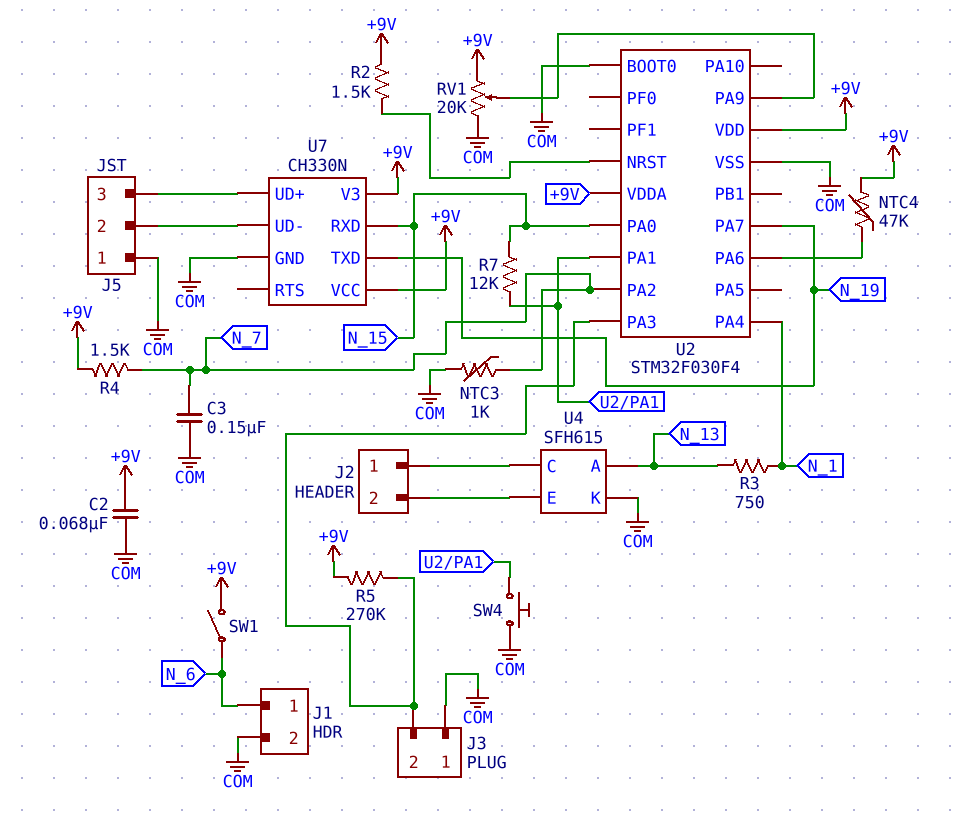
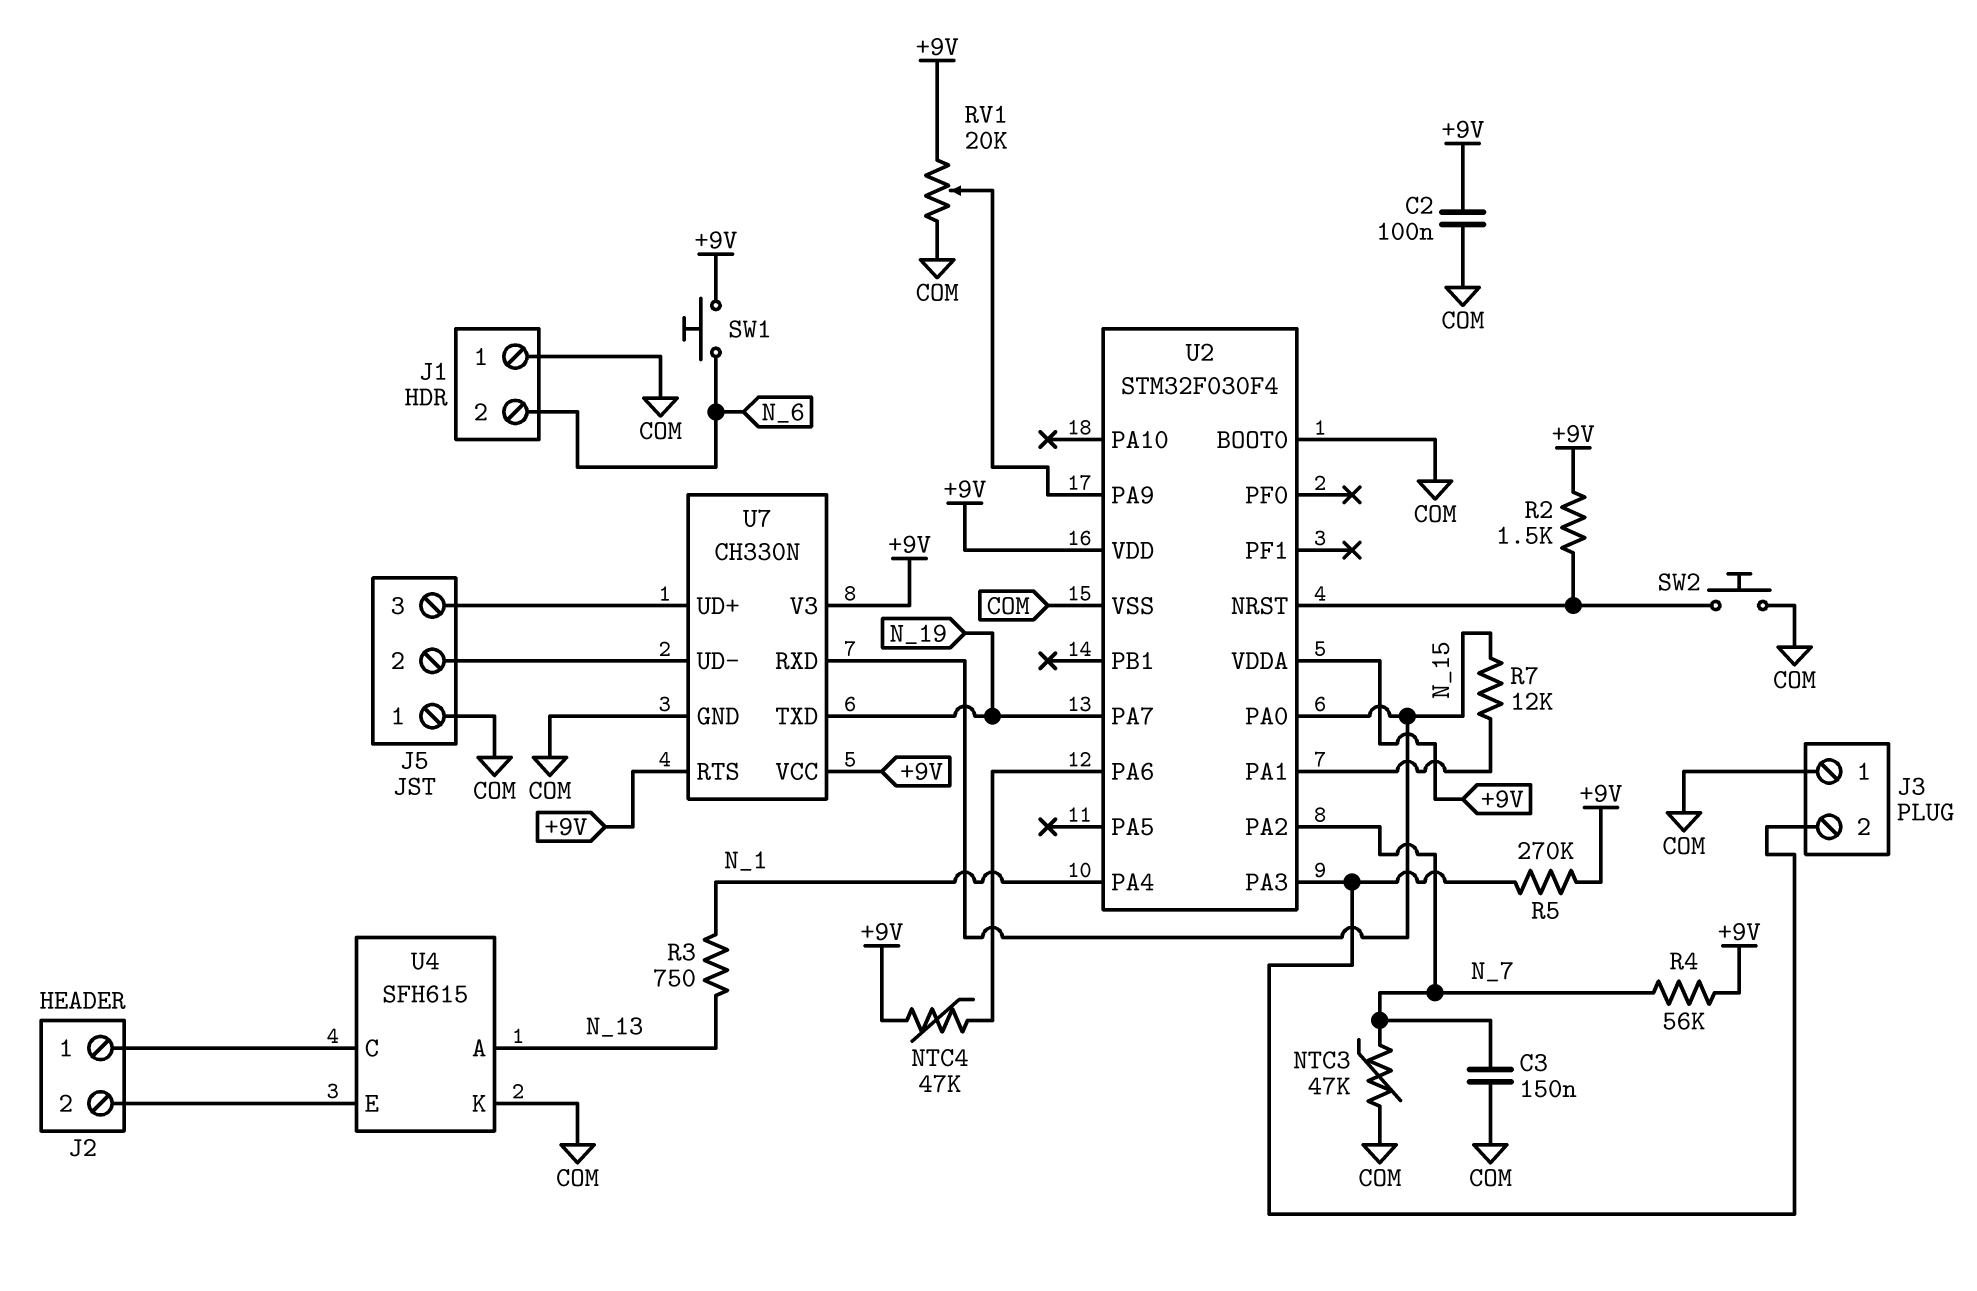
C2: 68nF (+9V, COM) -> 100nF (+9V, COM)
J1 pin 1: N_6 -> COM
J1 pin 2: COM -> N_6
NTC3: 1k (COM, N_7) -> 47k (COM, N_7)
R4: 1.5k (+9V, N_7) -> 56k (+9V, N_7)
SW1: switch (+9V, N_6) -> button (+9V, N_6)
SW2: none -> button (COM, U2/NRST)
SW4: button (COM, U2/PA1) -> none
U7 pin RTS: none -> +9V

